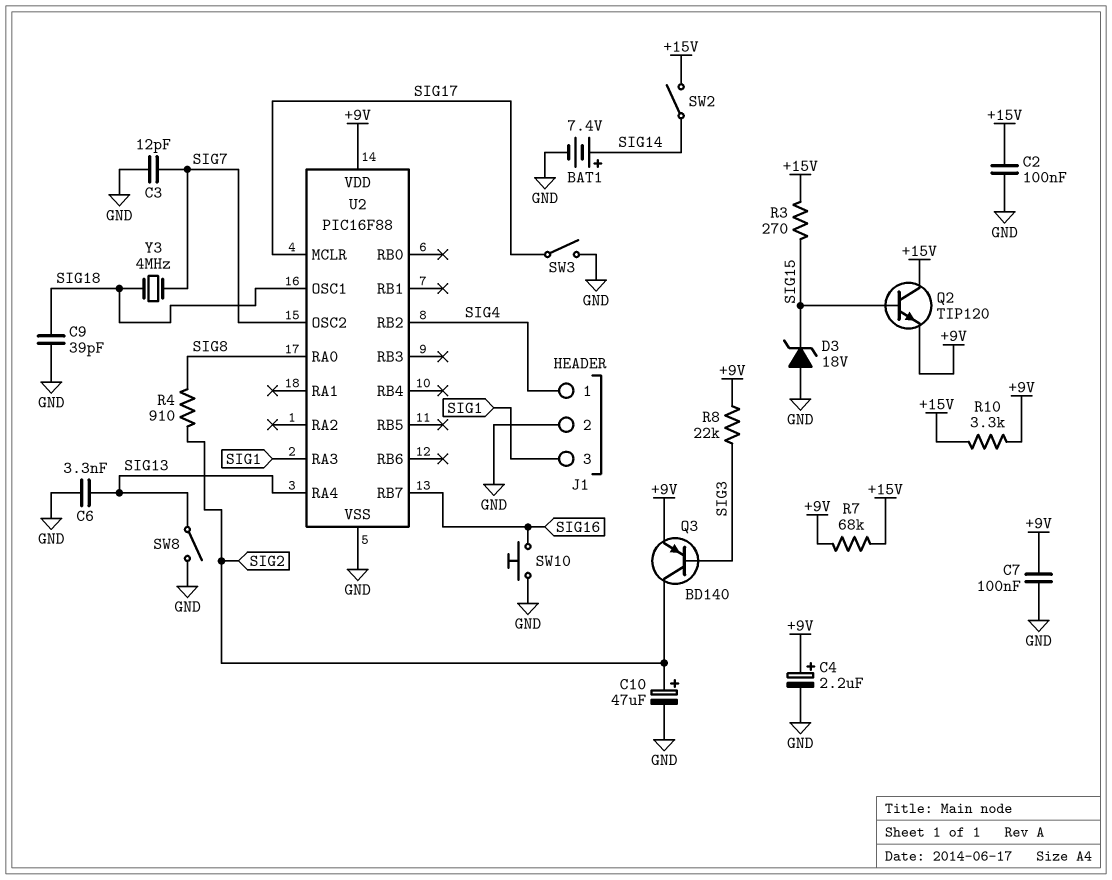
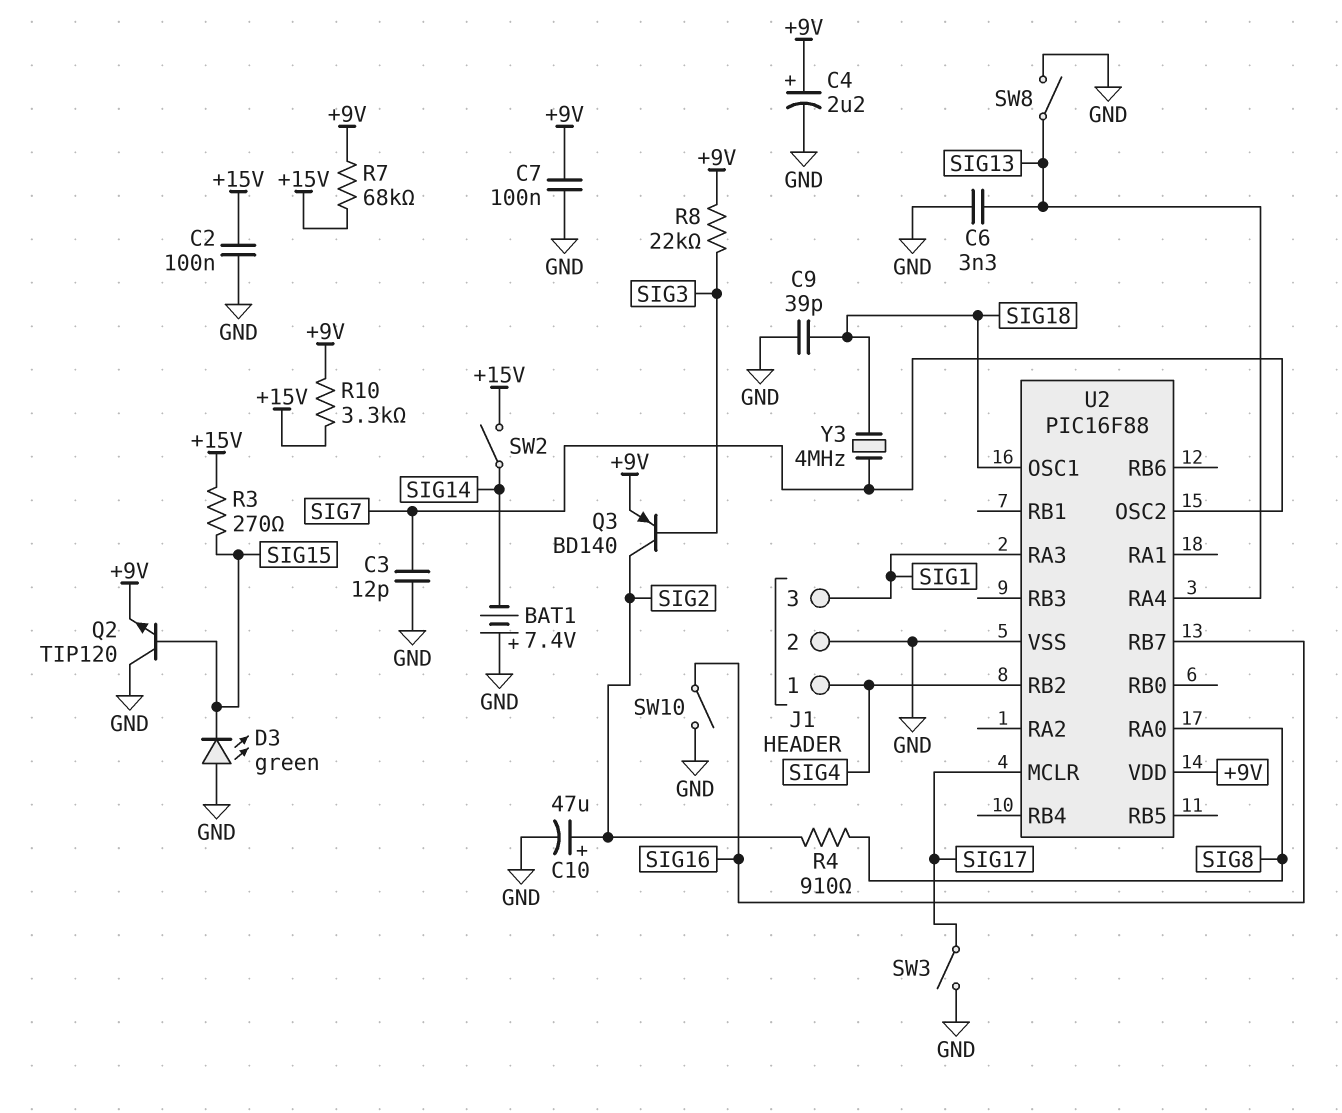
BAT1: 7.4V (plus SIG14, minus GND) -> 7.4V (plus GND, minus SIG14)
D3: zener 18V (A GND, K SIG15) -> LED green (A GND, K SIG15)
Q2: NPN TIP120 (B SIG15, C +15V, E +9V) -> NPN TIP120 (B SIG15, C GND, E +9V)
SW10: button (GND, SIG16) -> switch (GND, SIG16)

